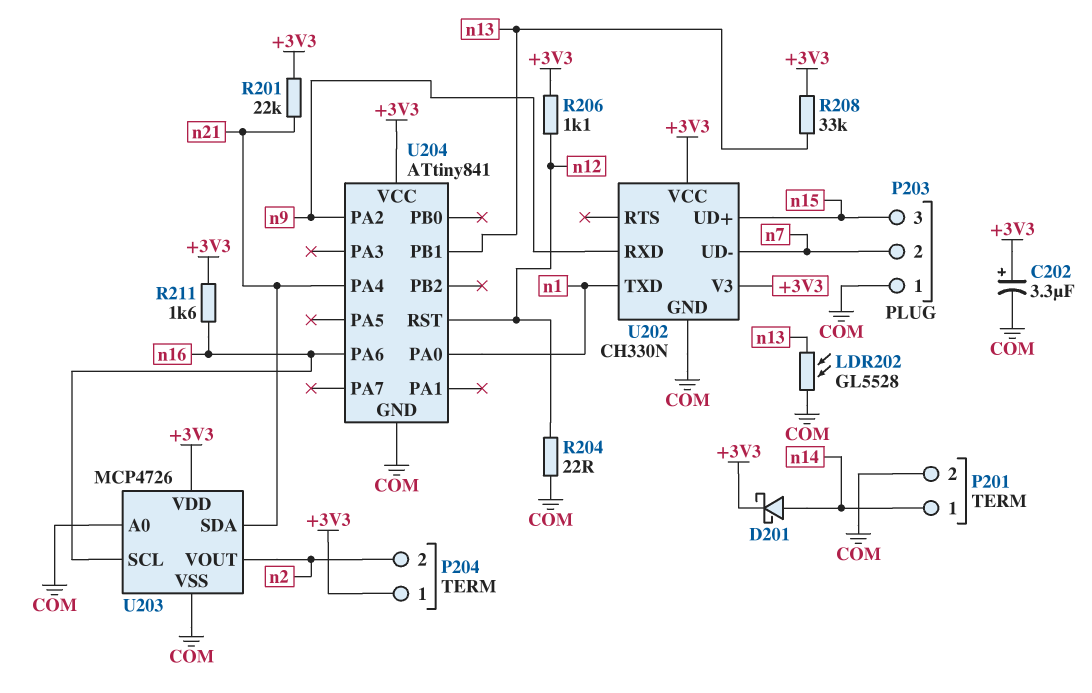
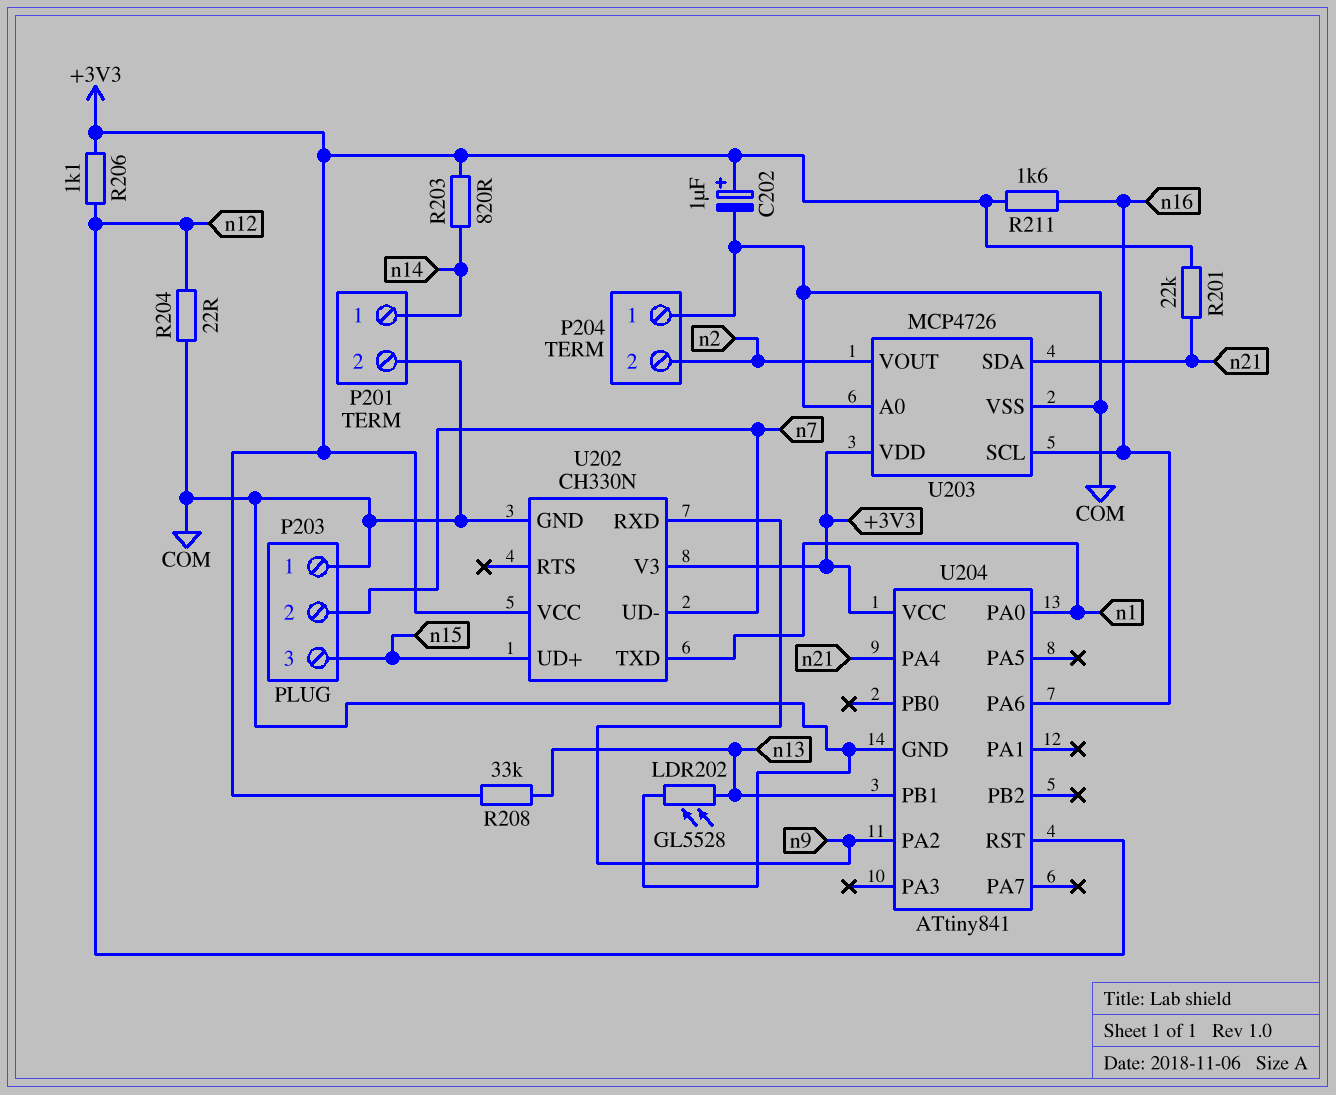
C202: 3.3uF (plus +3V3, minus COM) -> 1uF (plus +3V3, minus COM)
D201: schottky (A n14, K +3V3) -> none
P204 pin 1: +3V3 -> COM
R203: none -> 820 (+3V3, n14)

